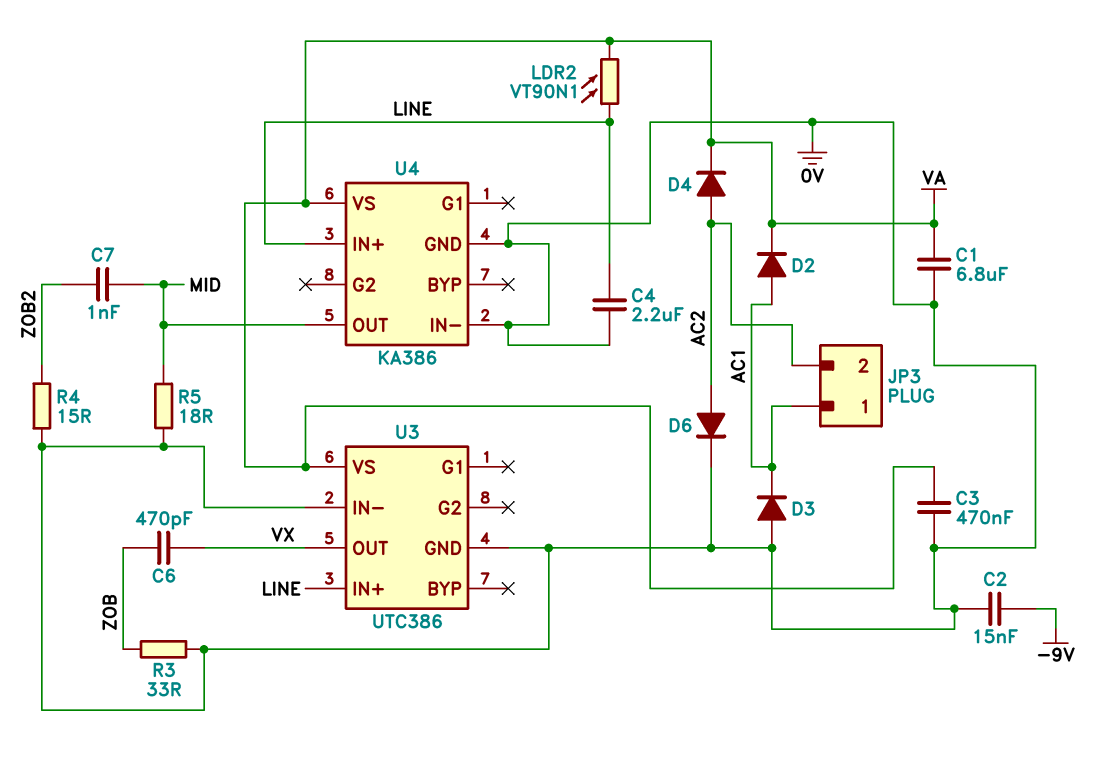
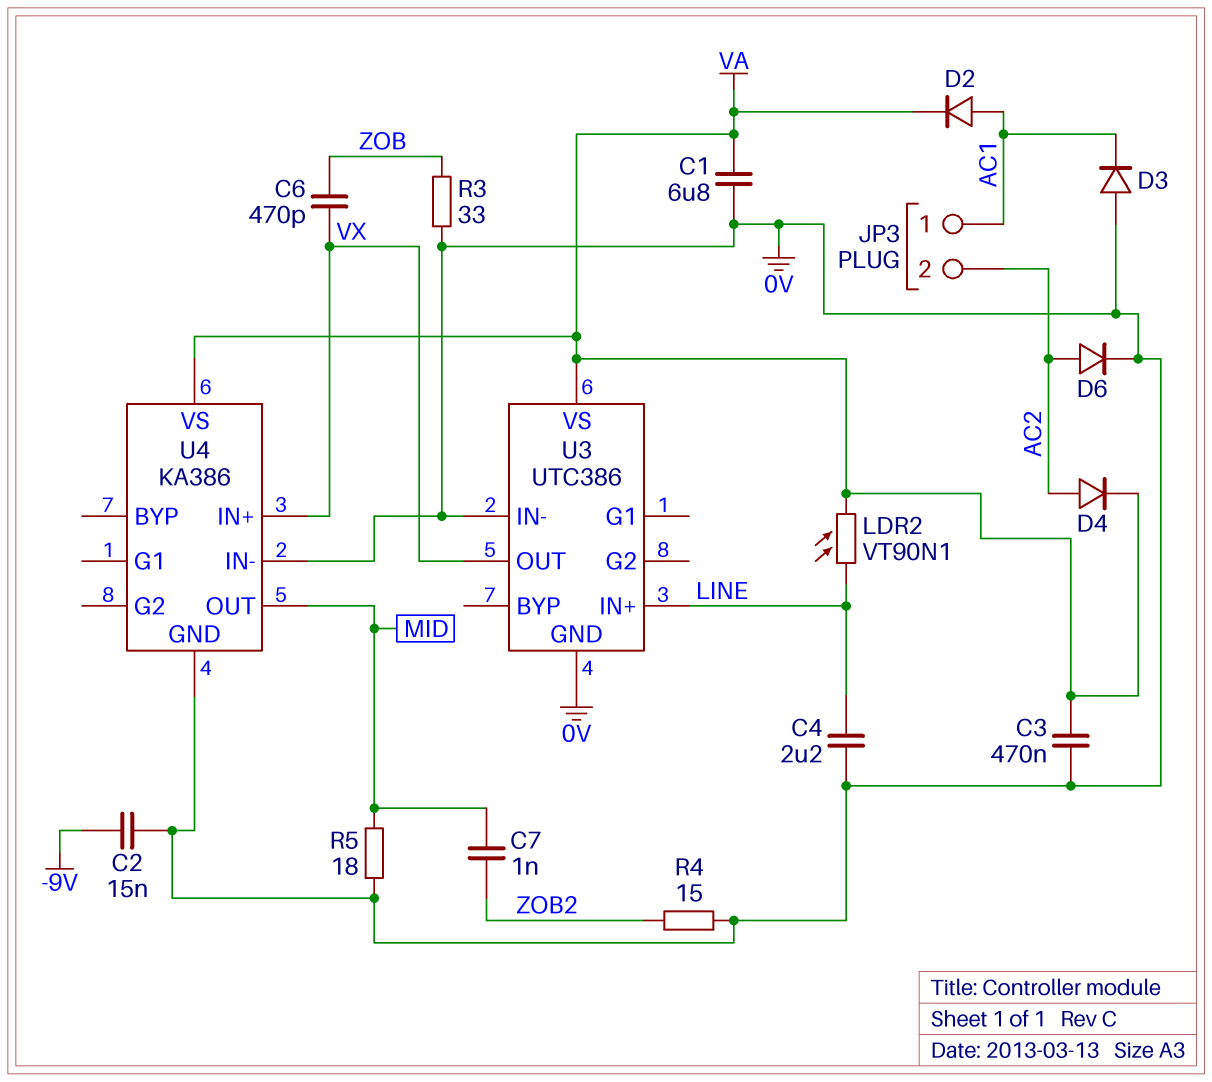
U4 pin IN+: LINE -> VX

